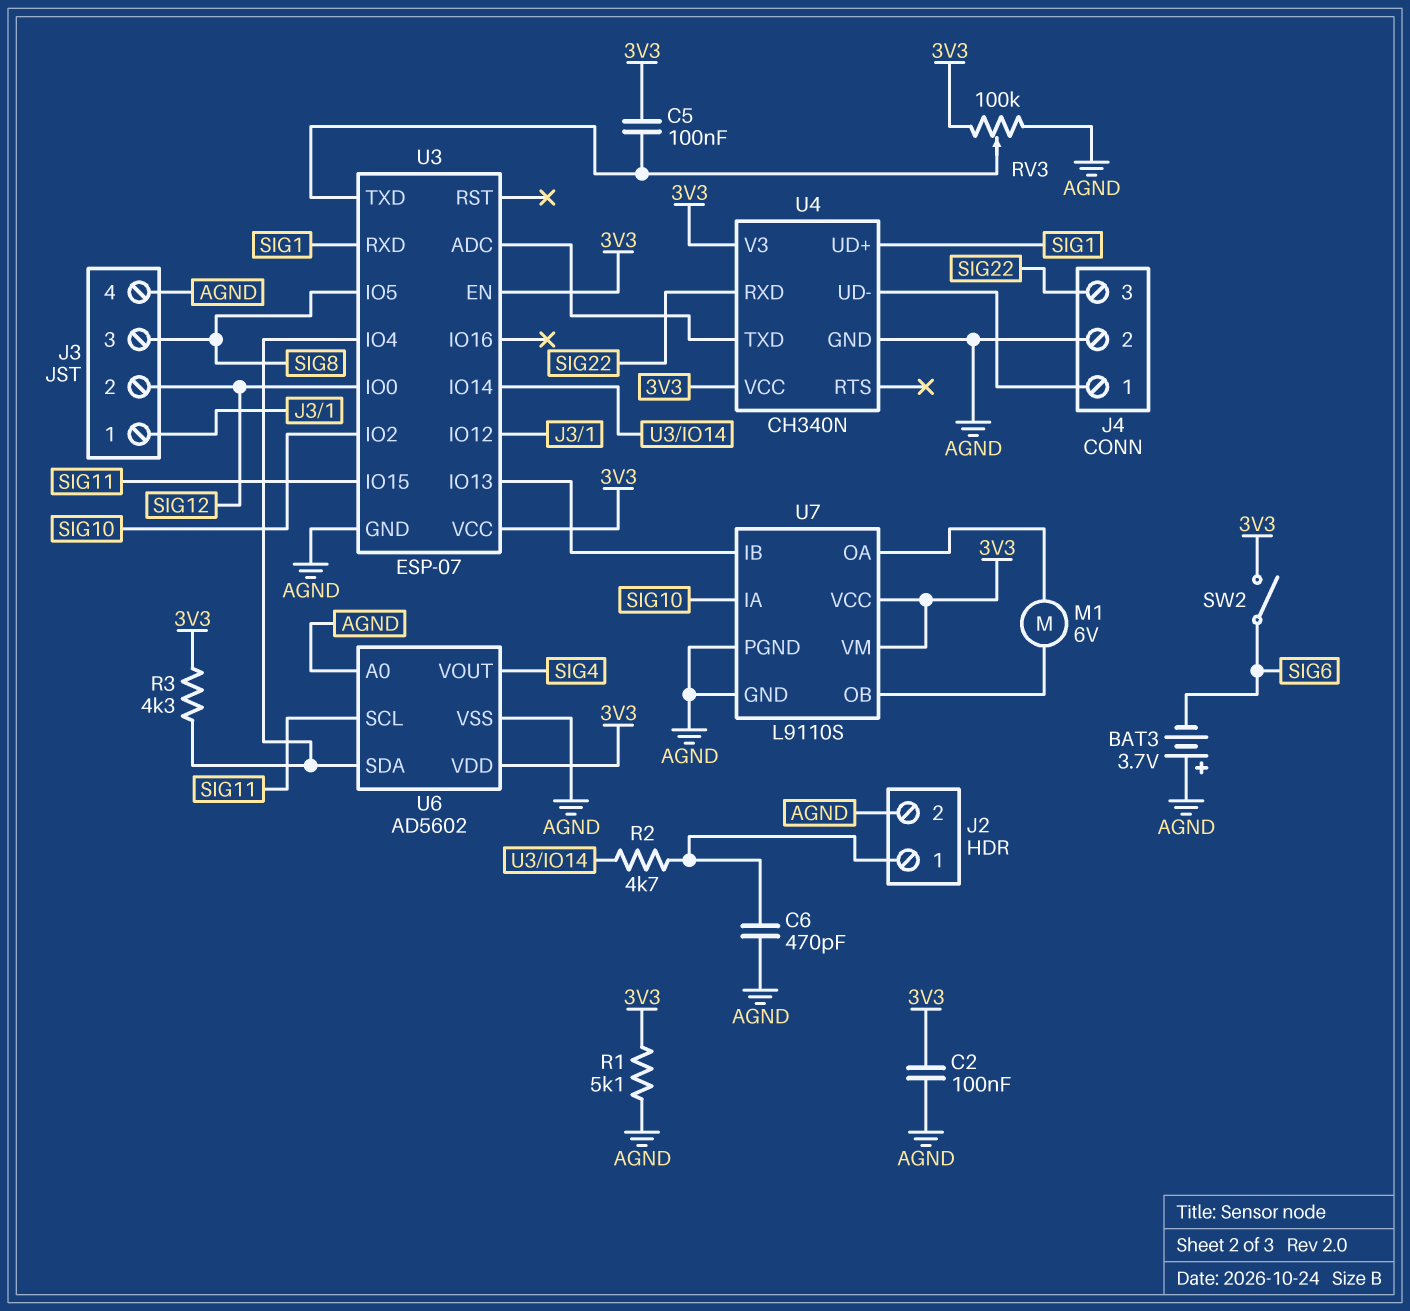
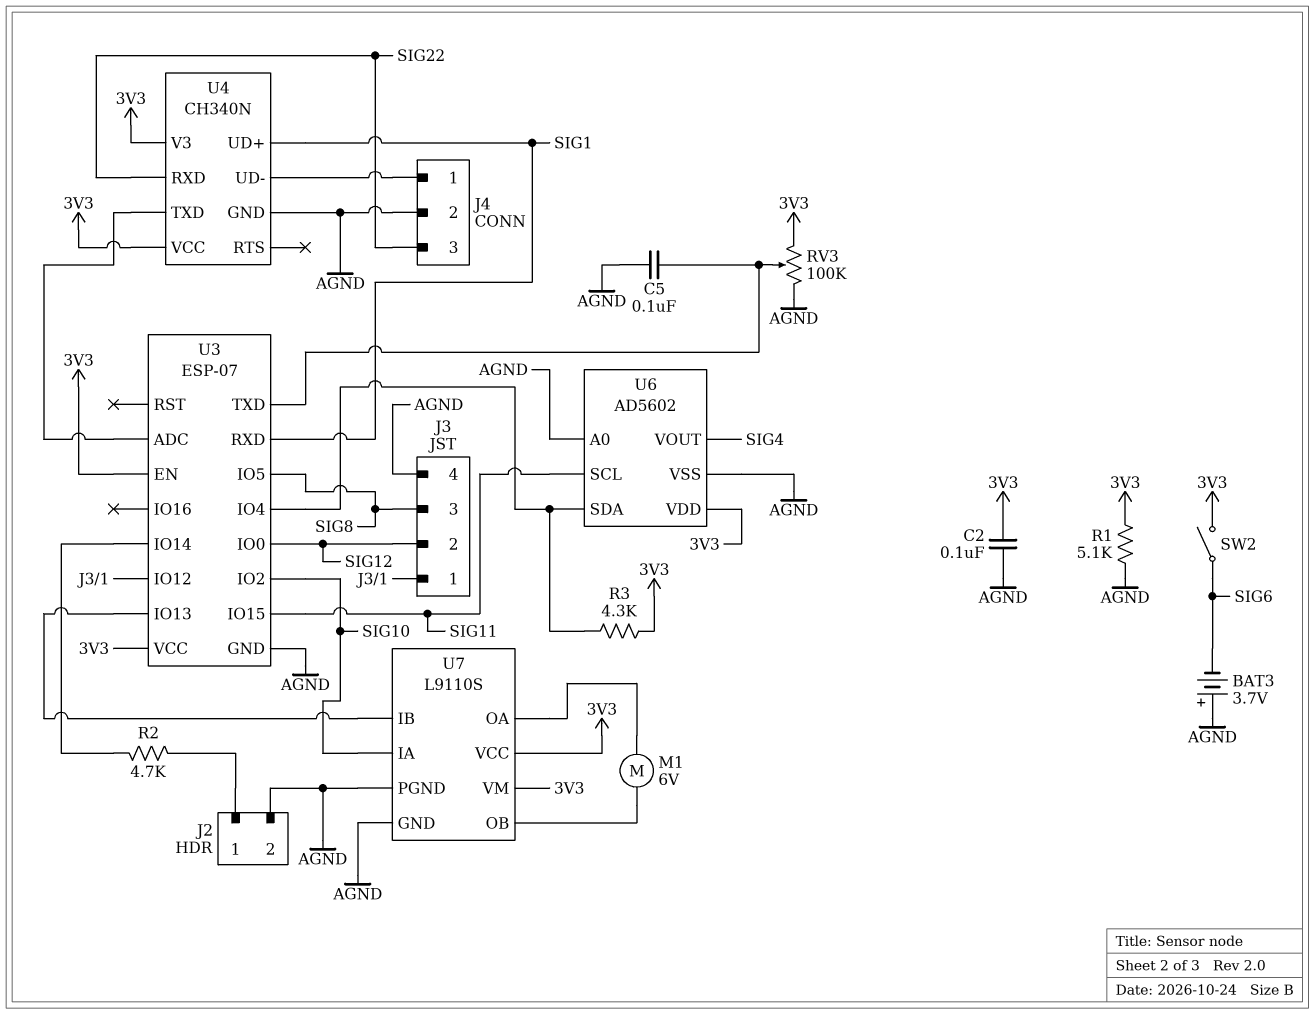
C5: 100nF (3V3, U3/TXD) -> 100nF (AGND, U3/TXD)
C6: 470pF (AGND, J2/1) -> none

